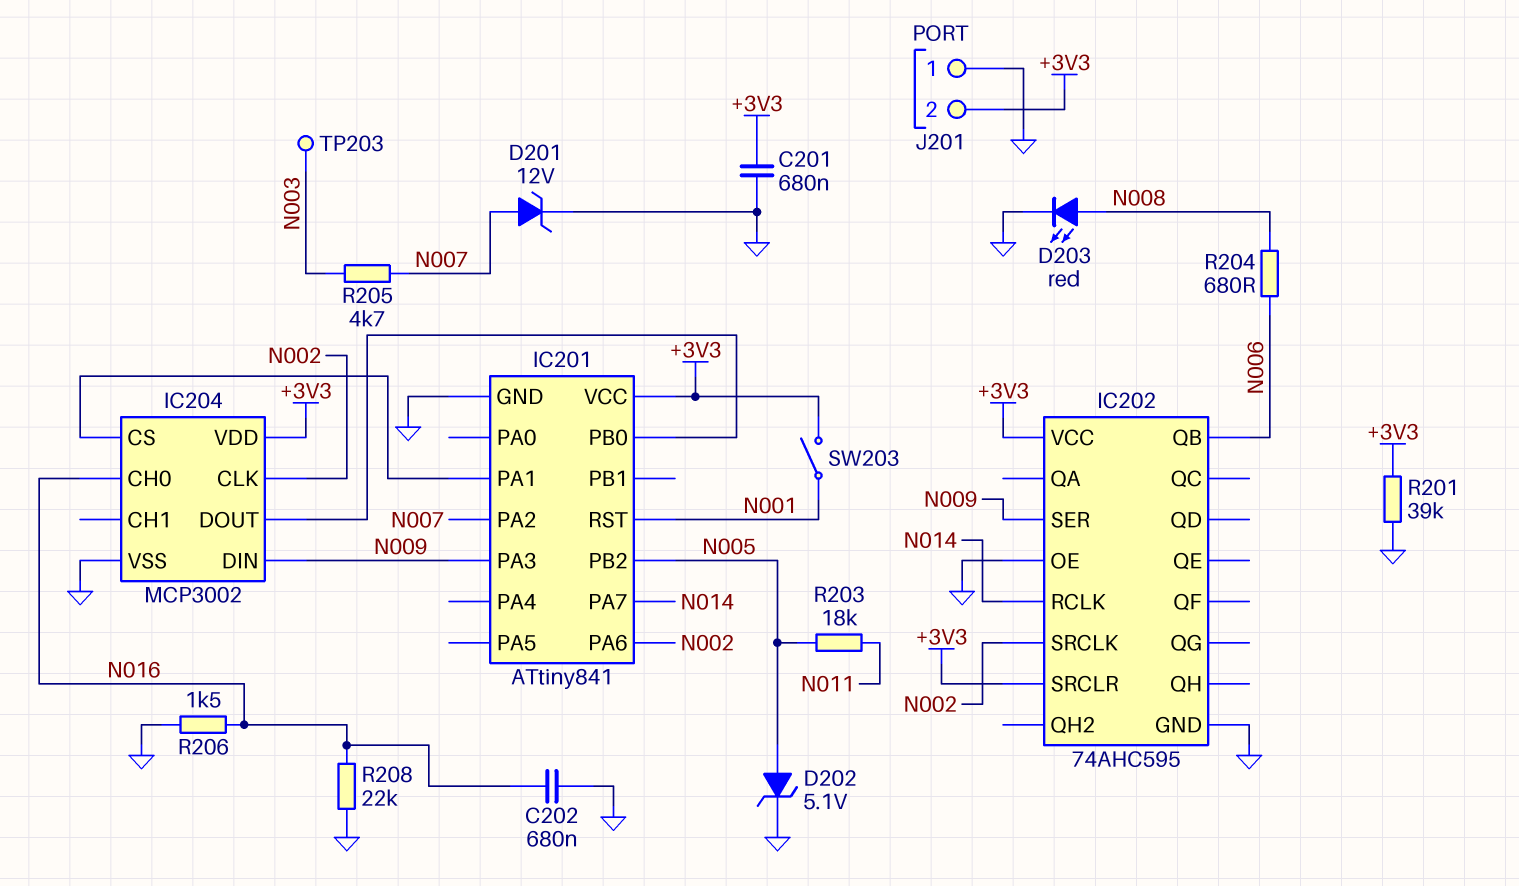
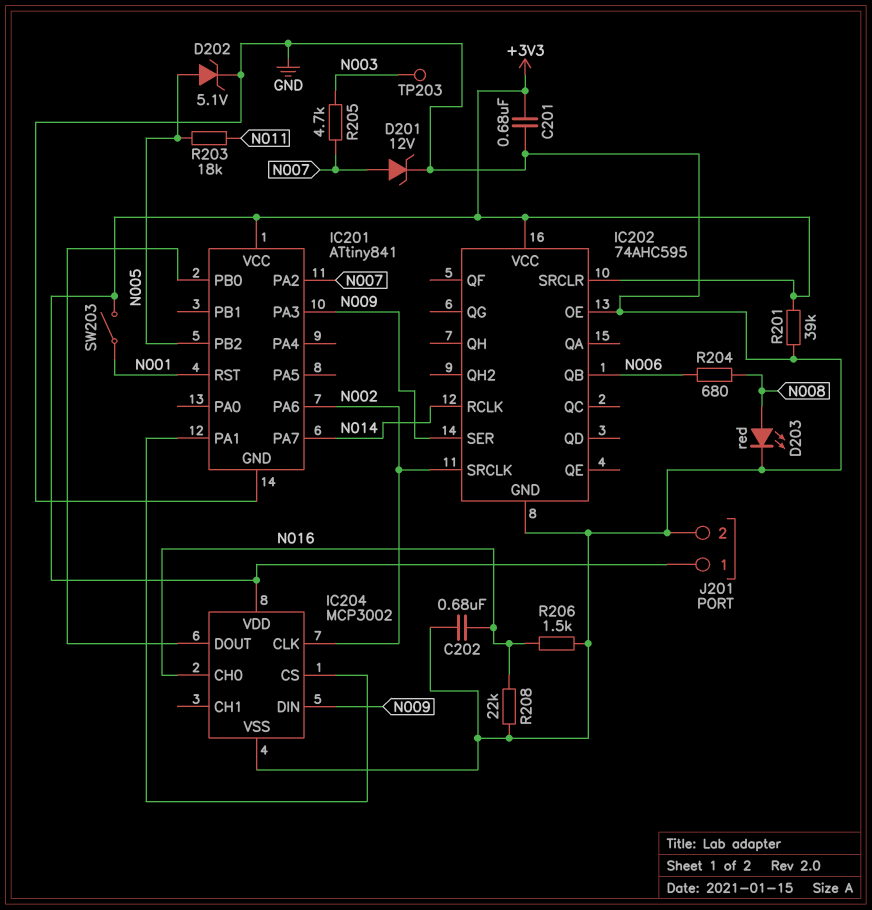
J201 pin 1: GND -> +3V3
J201 pin 2: +3V3 -> GND

